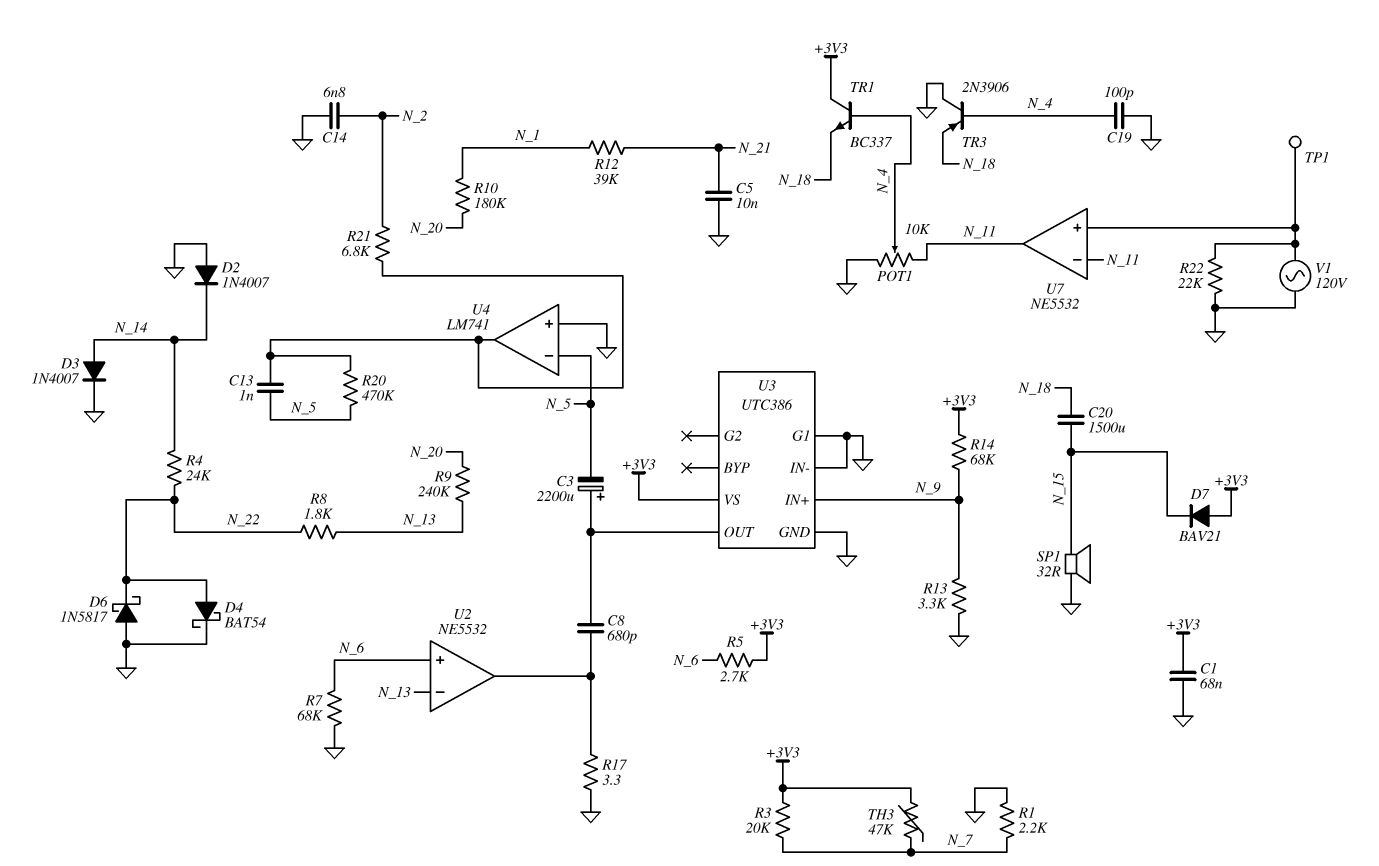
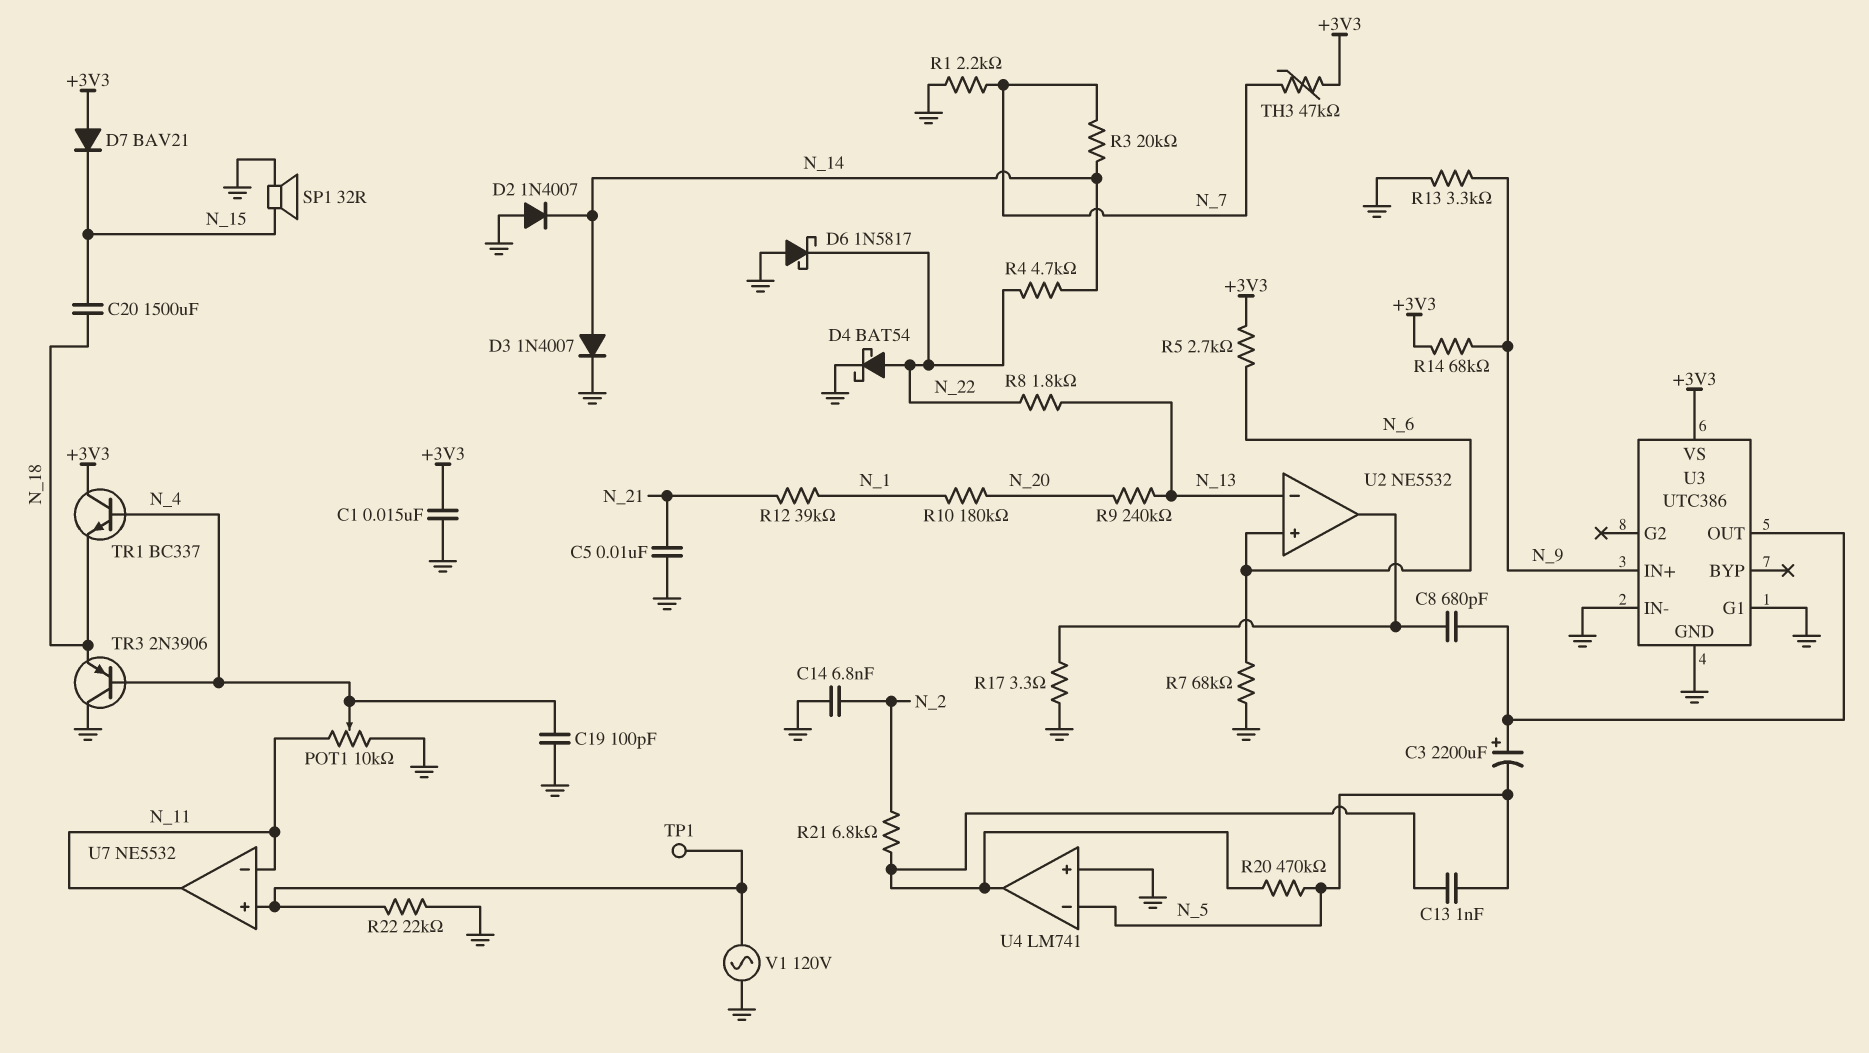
C1: 68nF (+3V3, GND) -> 15nF (+3V3, GND)
R3: 20k (+3V3, N_7) -> 20k (N_7, N_14)
R4: 24k (N_14, N_22) -> 4.7k (N_14, N_22)

